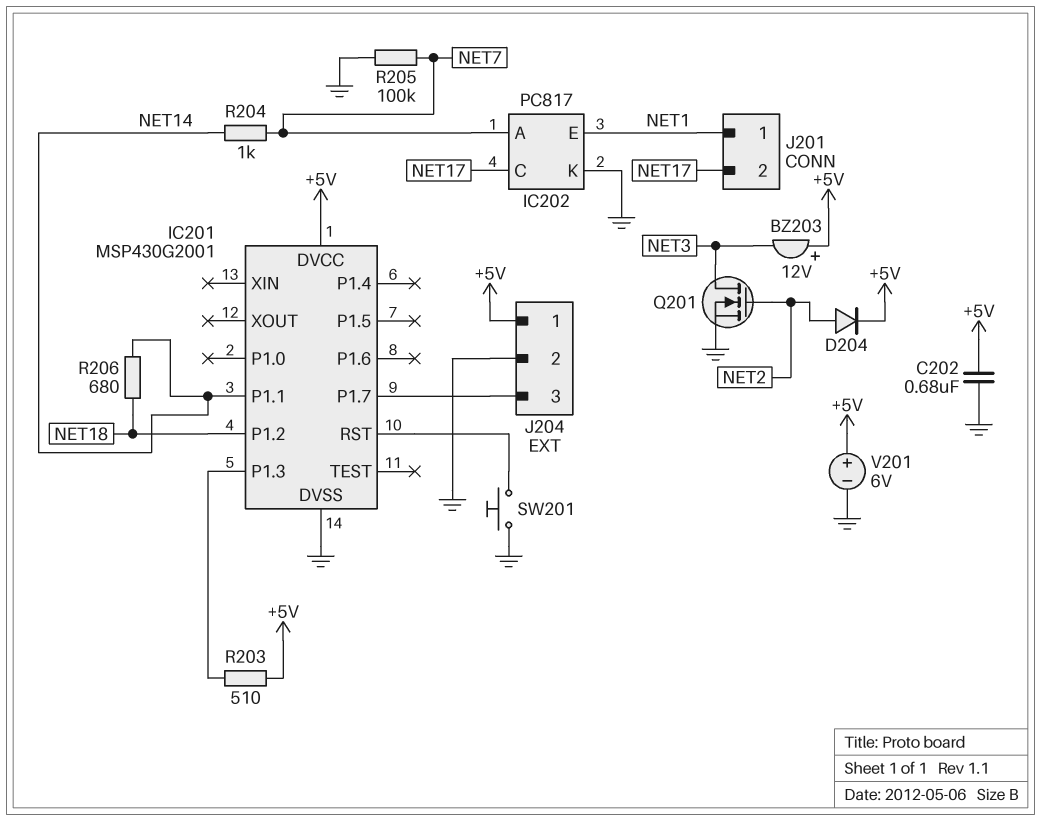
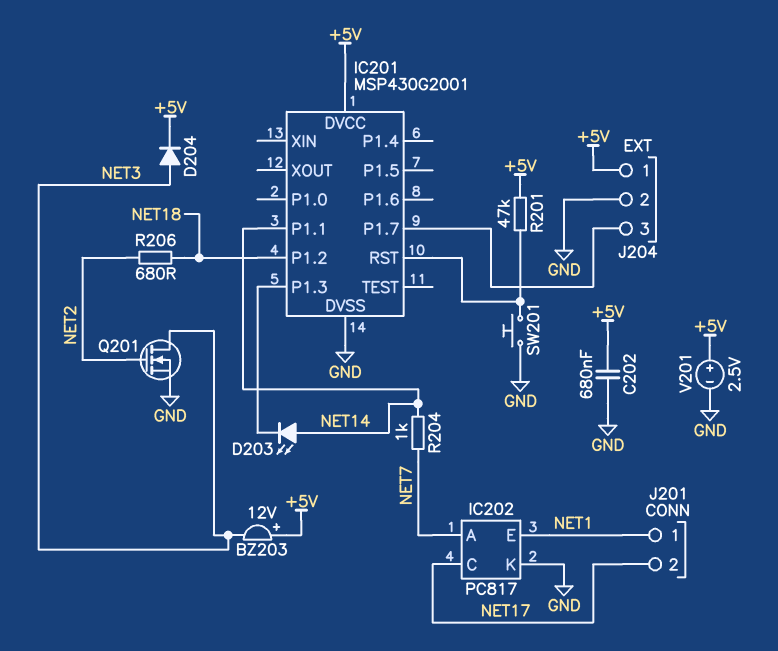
D203: none -> LED (A NET14, K IC201/P1.3)
D204: diode (A NET2, K +5V) -> diode (A NET3, K +5V)
R201: none -> 47k (+5V, IC201/RST)
R203: 510 (+5V, IC201/P1.3) -> none
R205: 100k (GND, NET7) -> none
R206: 680 (NET14, NET18) -> 680 (NET2, NET18)
V201: 6V (plus +5V, minus GND) -> 2.5V (plus +5V, minus GND)

